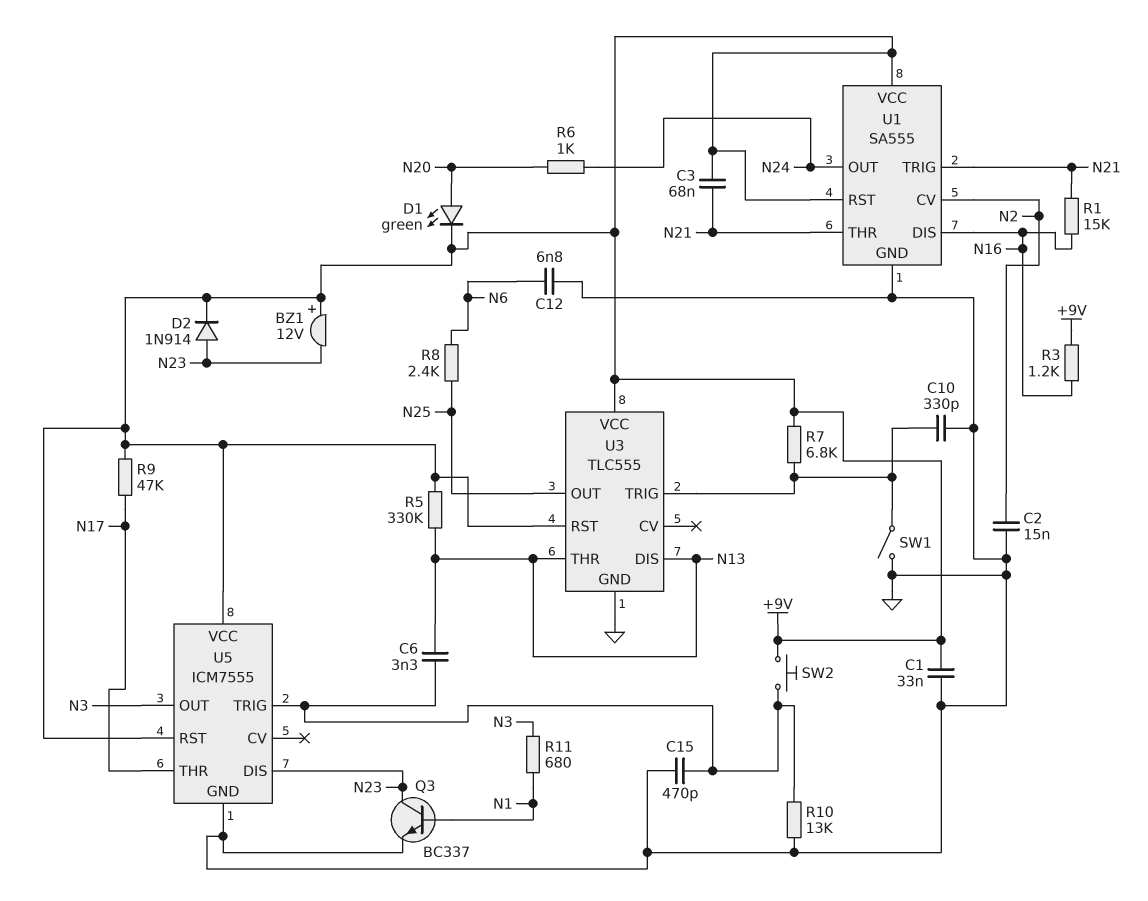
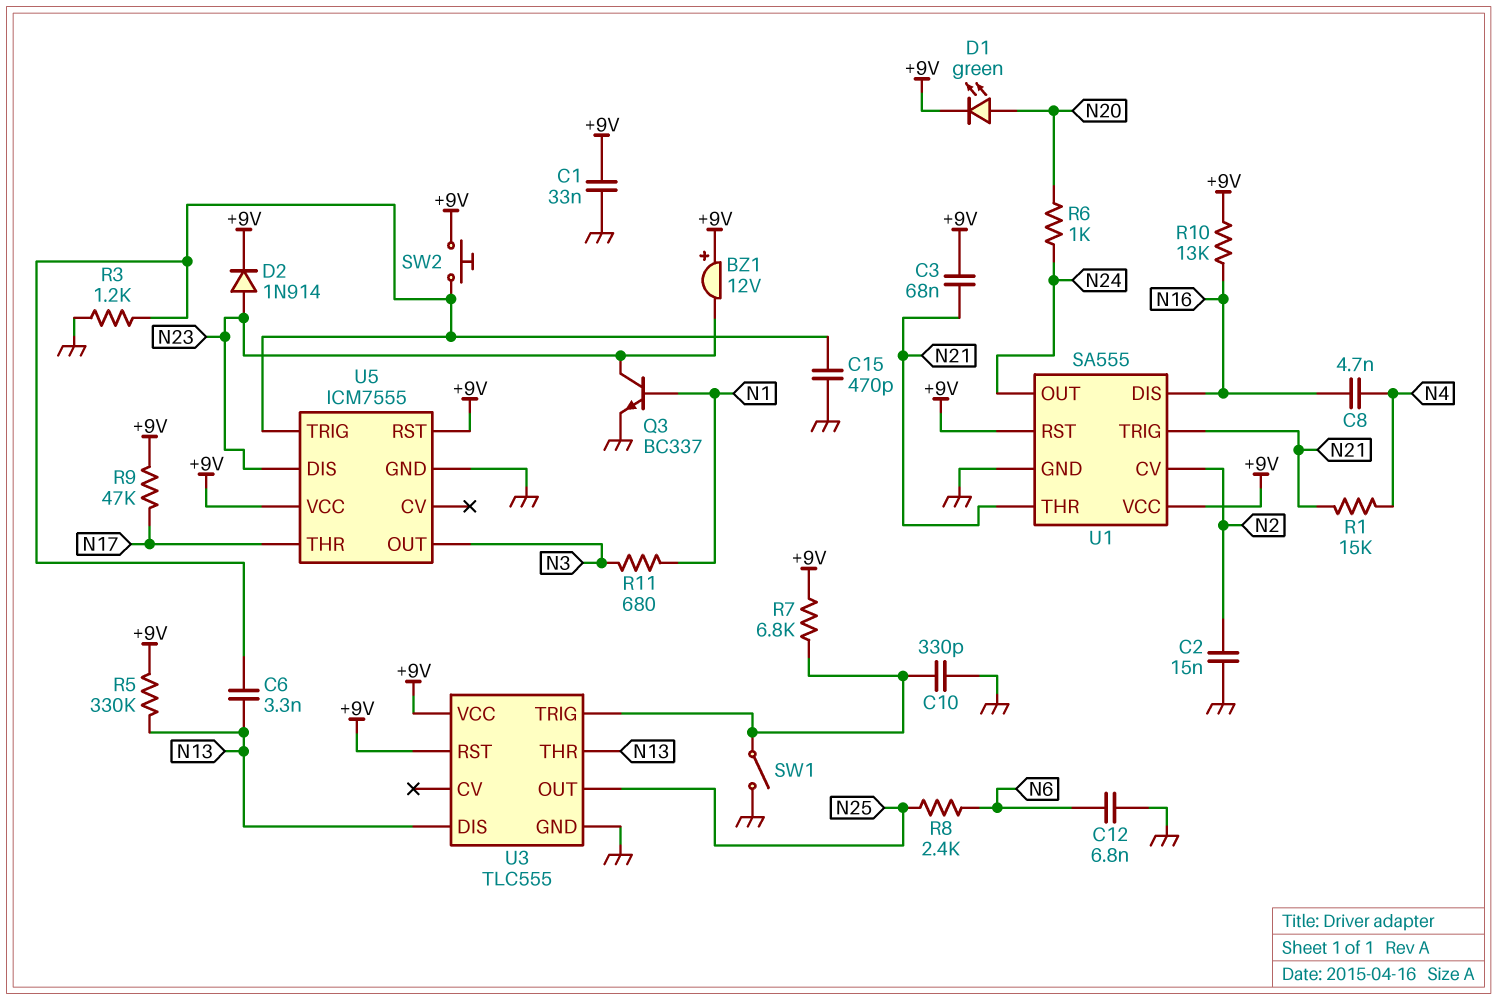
C8: none -> 4.7nF (N4, N16)
R1: 15k (N16, N21) -> 15k (N4, N21)
R3: 1.2k (+9V, N16) -> 1.2k (GND, U5/TRIG)
R10: 13k (GND, U5/TRIG) -> 13k (+9V, N16)

